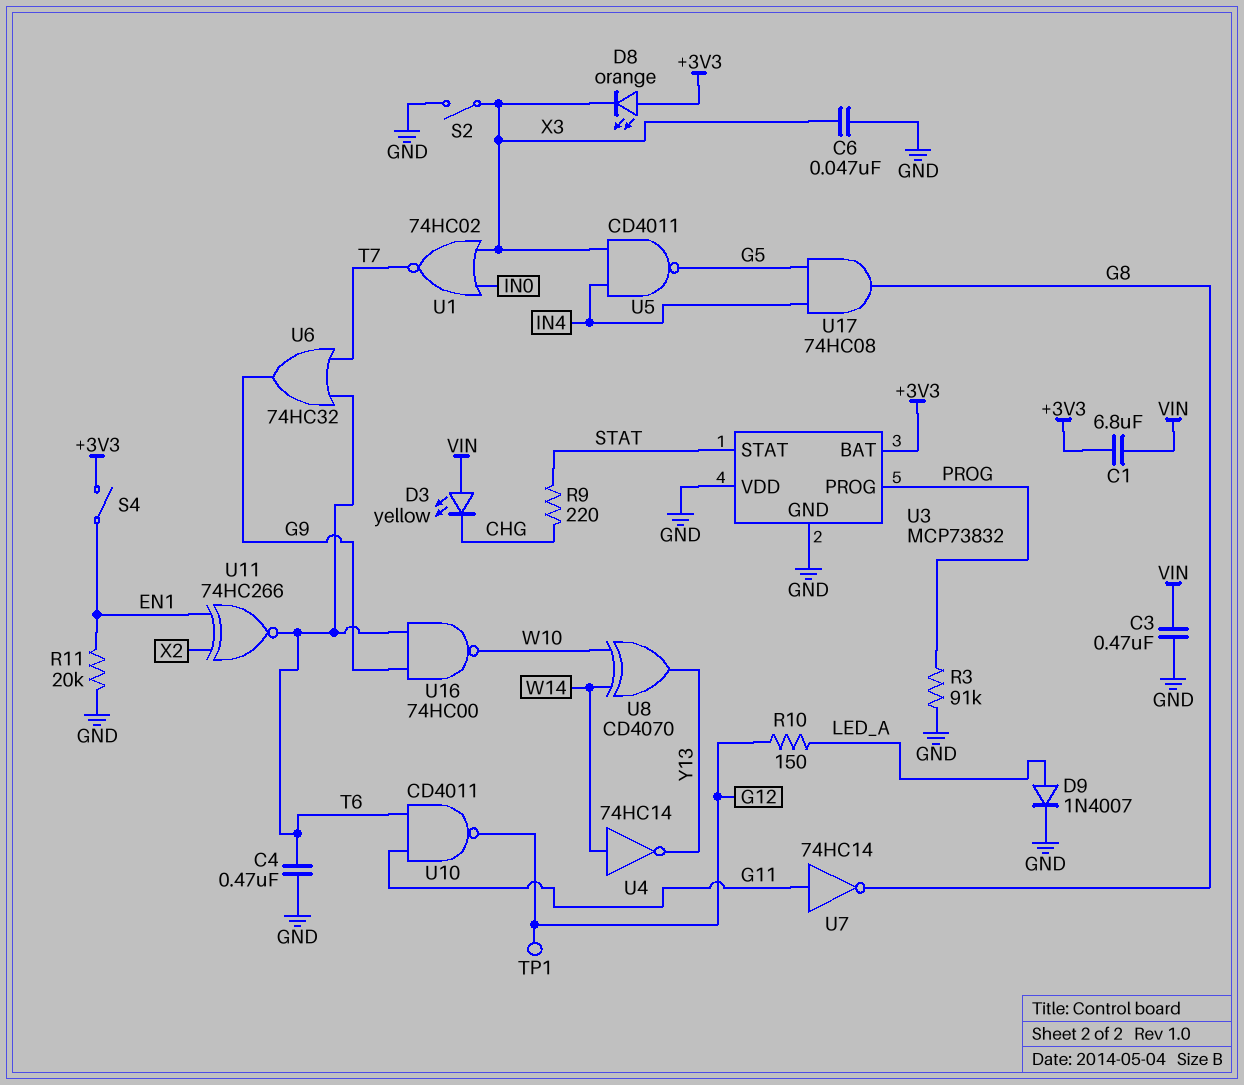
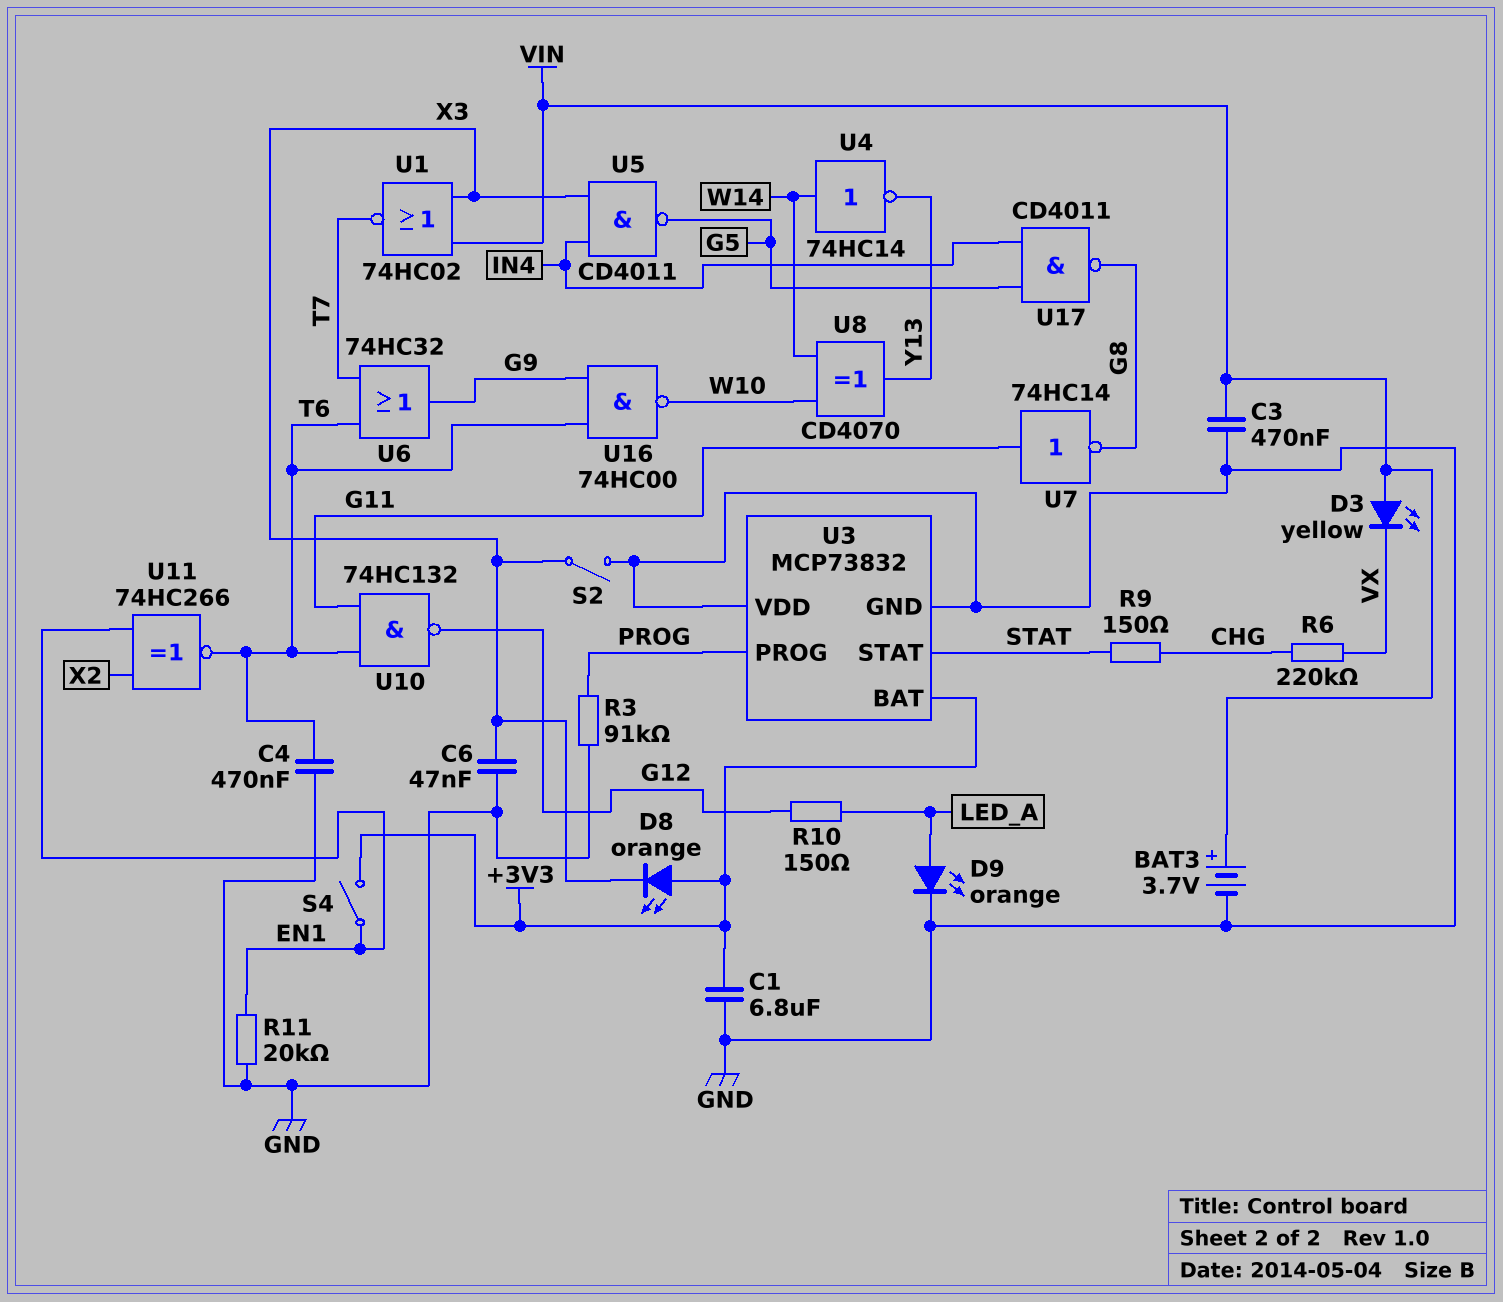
BAT3: none -> 3.7V (plus VIN, minus GND)
C1: 6.8uF (+3V3, VIN) -> 6.8uF (+3V3, GND)
D3: LED yellow (A VIN, K CHG) -> LED yellow (A VIN, K VX)
D9: diode 1N4007 (A LED_A, K GND) -> LED orange (A LED_A, K GND)
R6: none -> 220k (CHG, VX)
R9: 220 (CHG, STAT) -> 150 (CHG, STAT)
TP1: test point (G12) -> none
U1: NOR 74HC02 (in IN0, in X3, out T7) -> NOR 74HC02 (in VIN, in X3, out T7)
U10: NAND CD4011 (in G11, in T6, out G12) -> NAND 74HC132 (in G11, in T6, out G12)
U17: AND 74HC08 (in G5, in IN4, out G8) -> NAND CD4011 (in G5, in IN4, out G8)

